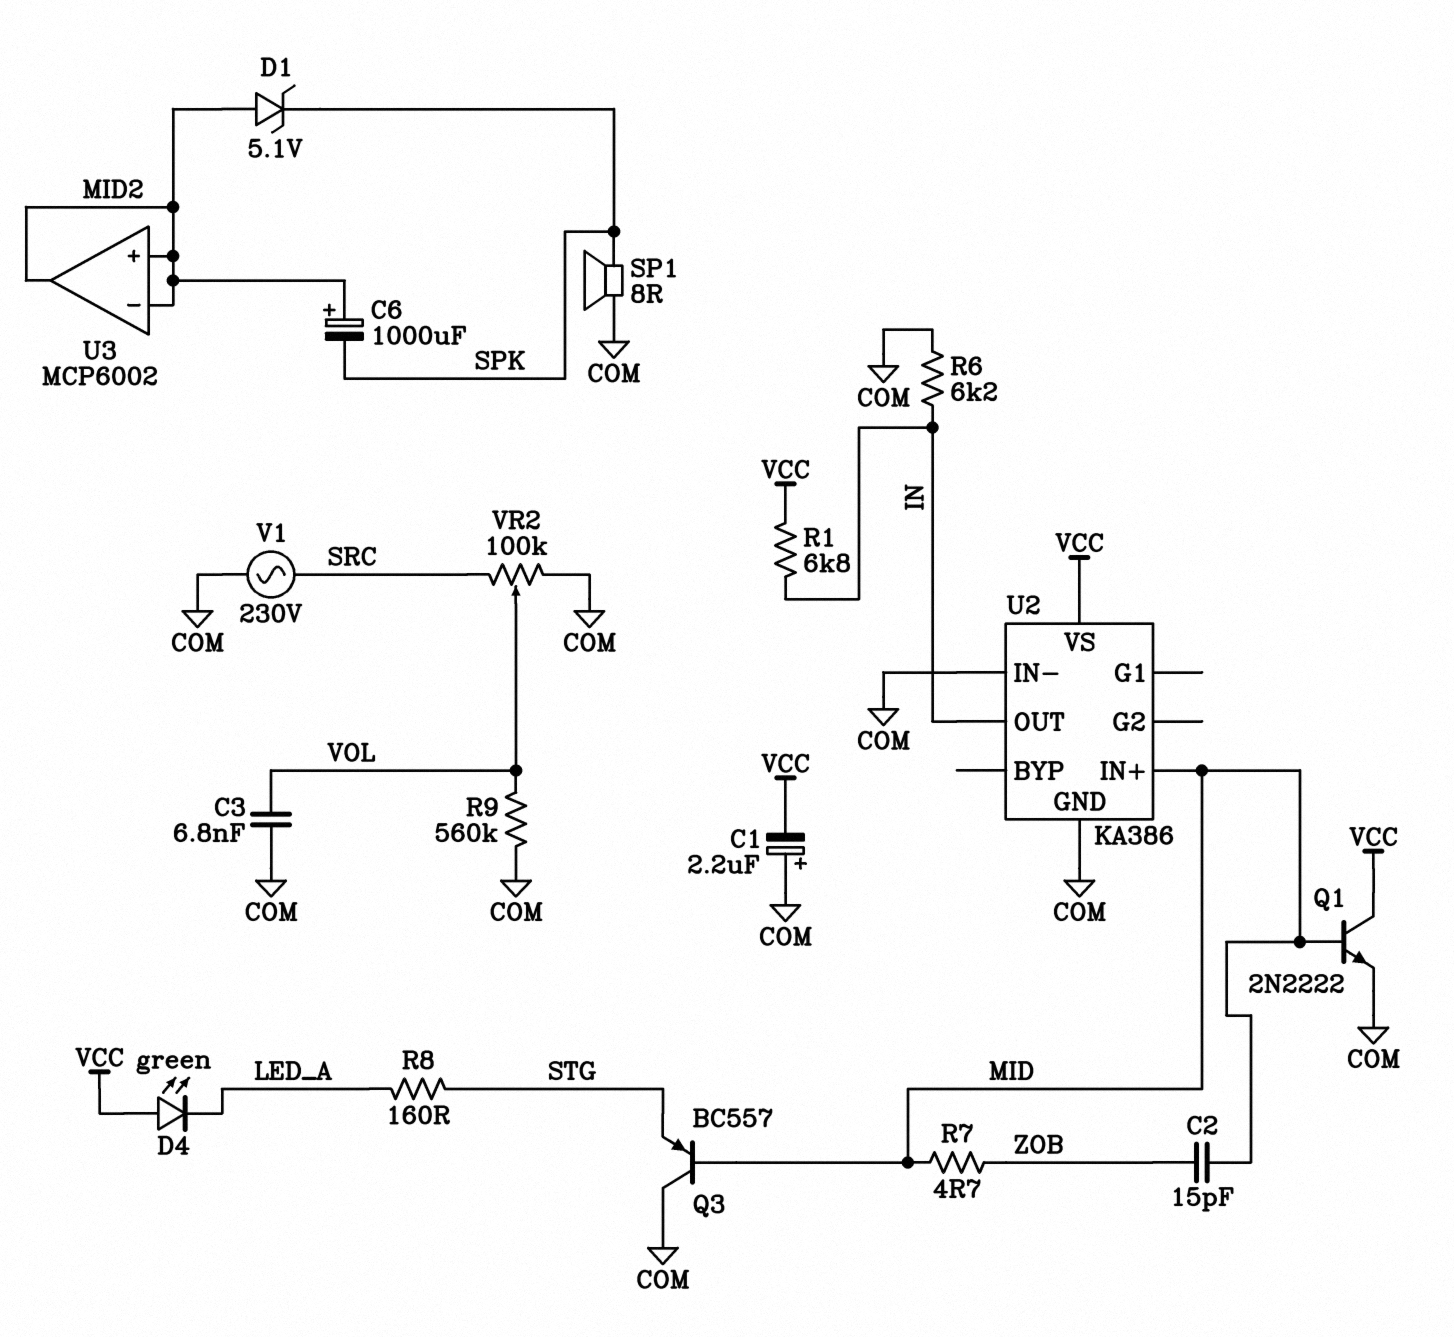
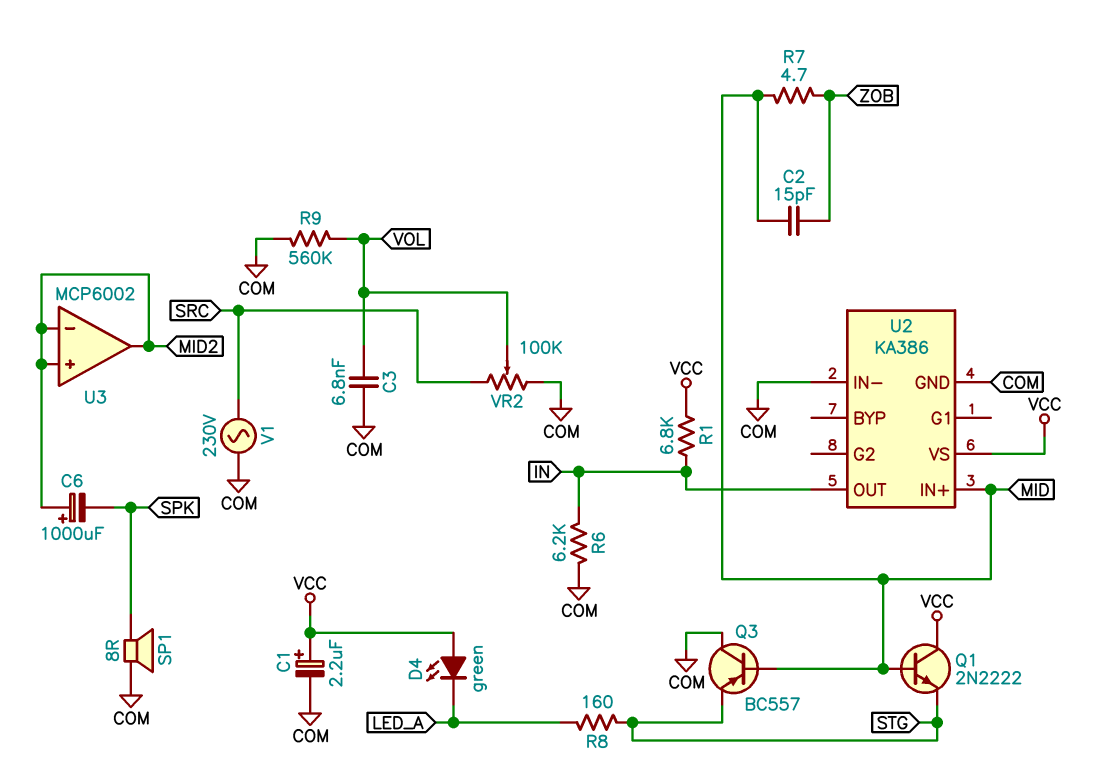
C1: 2.2uF (plus COM, minus VCC) -> 2.2uF (plus VCC, minus COM)
D1: zener 5.1V (A MID2, K SPK) -> none
Q1: NPN 2N2222 (B MID, C VCC, E COM) -> NPN 2N2222 (B MID, C VCC, E STG)

